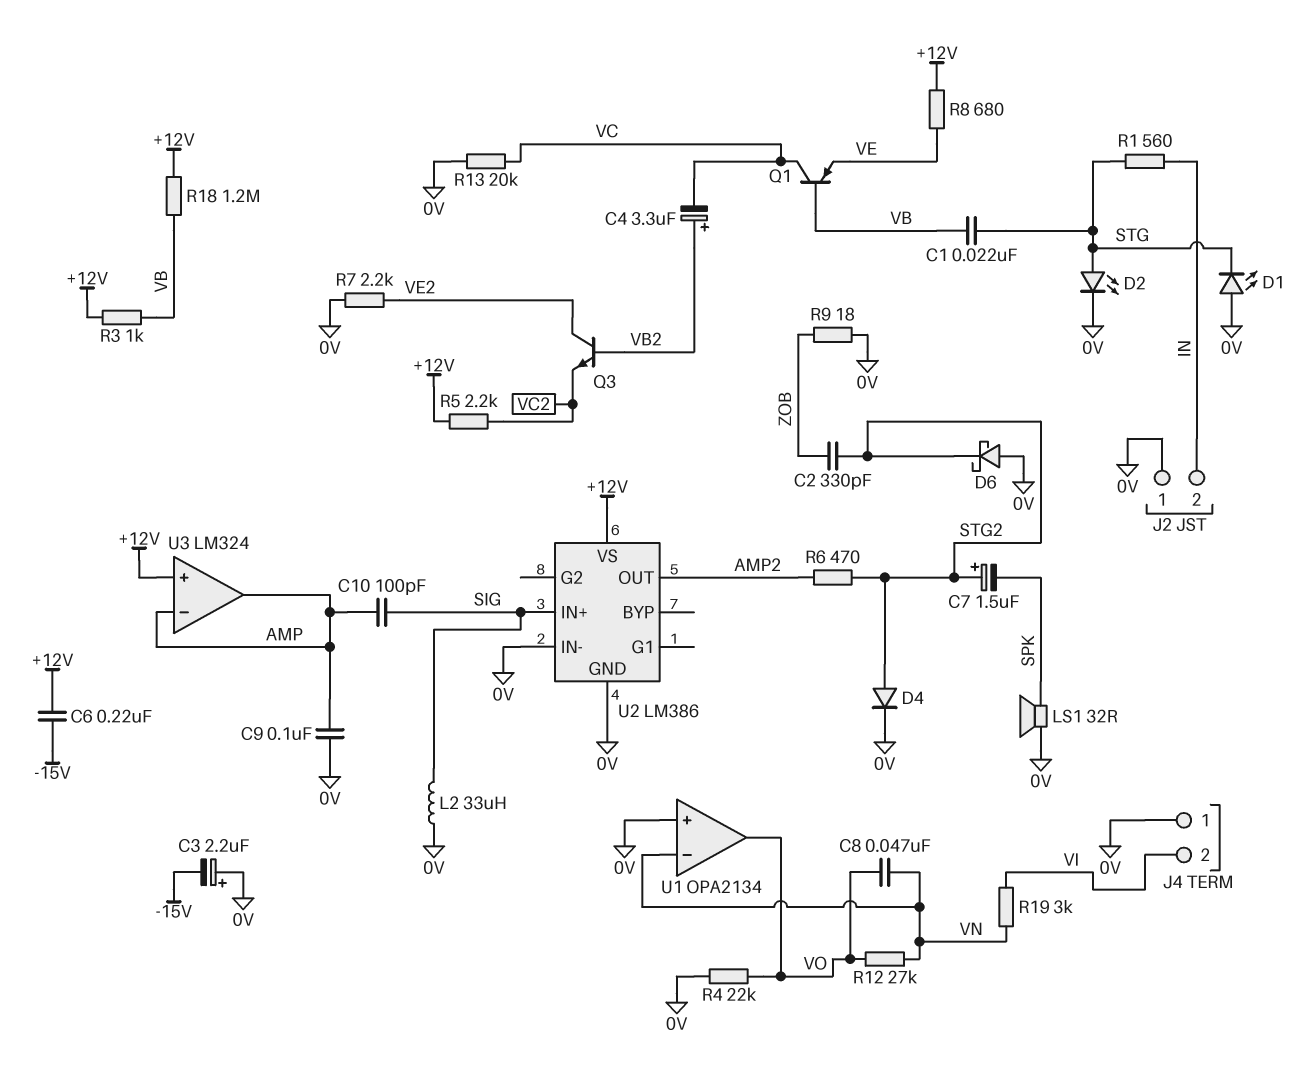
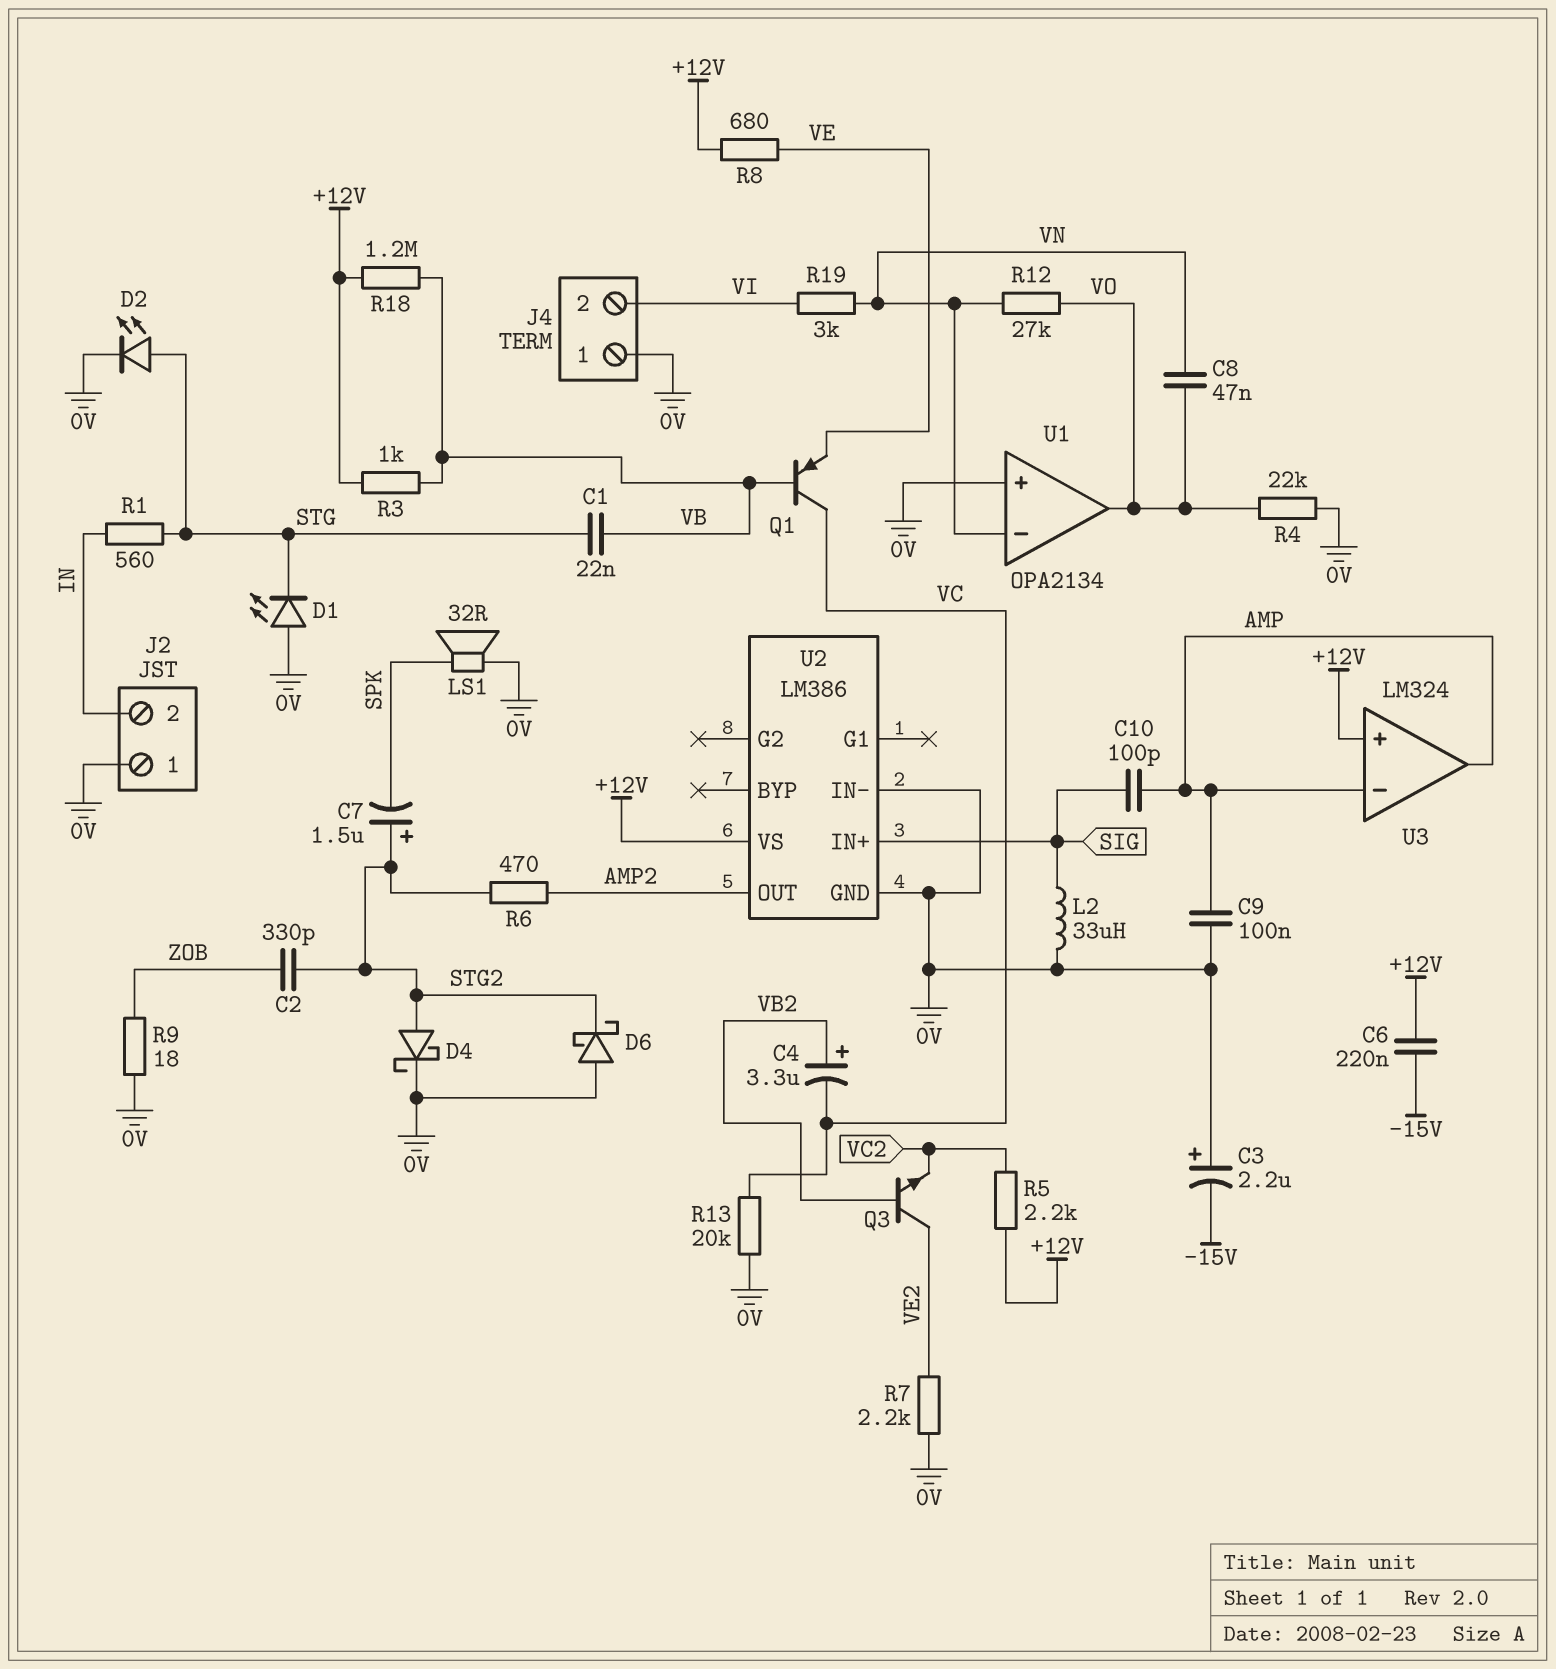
D4: diode (A STG2, K 0V) -> schottky (A STG2, K 0V)

